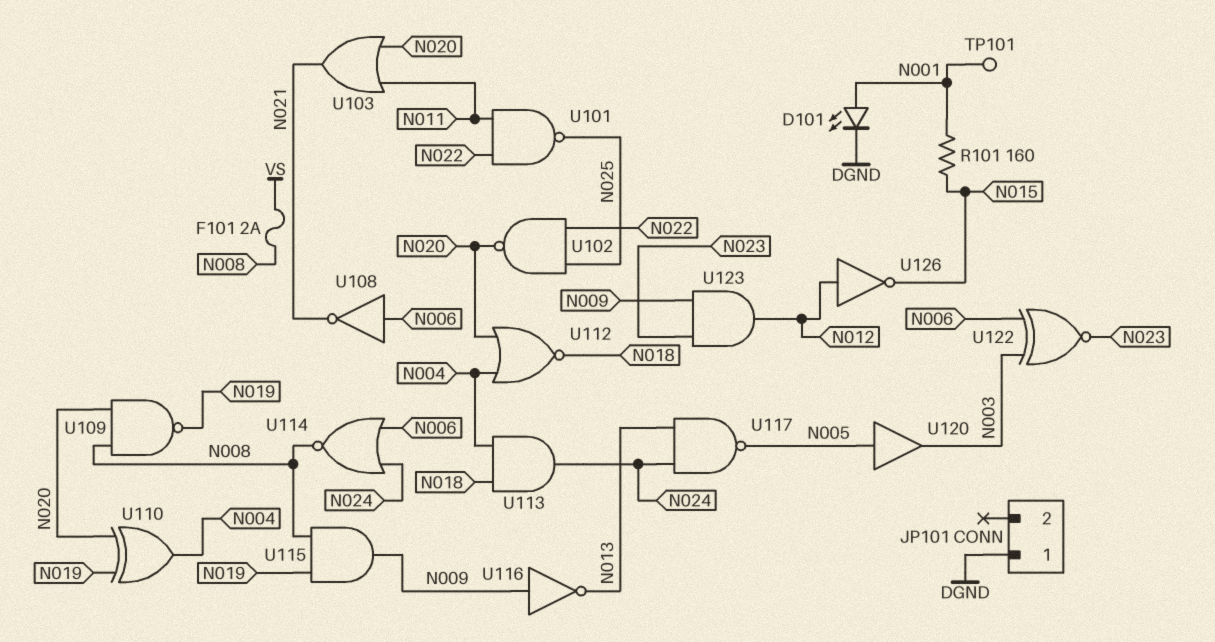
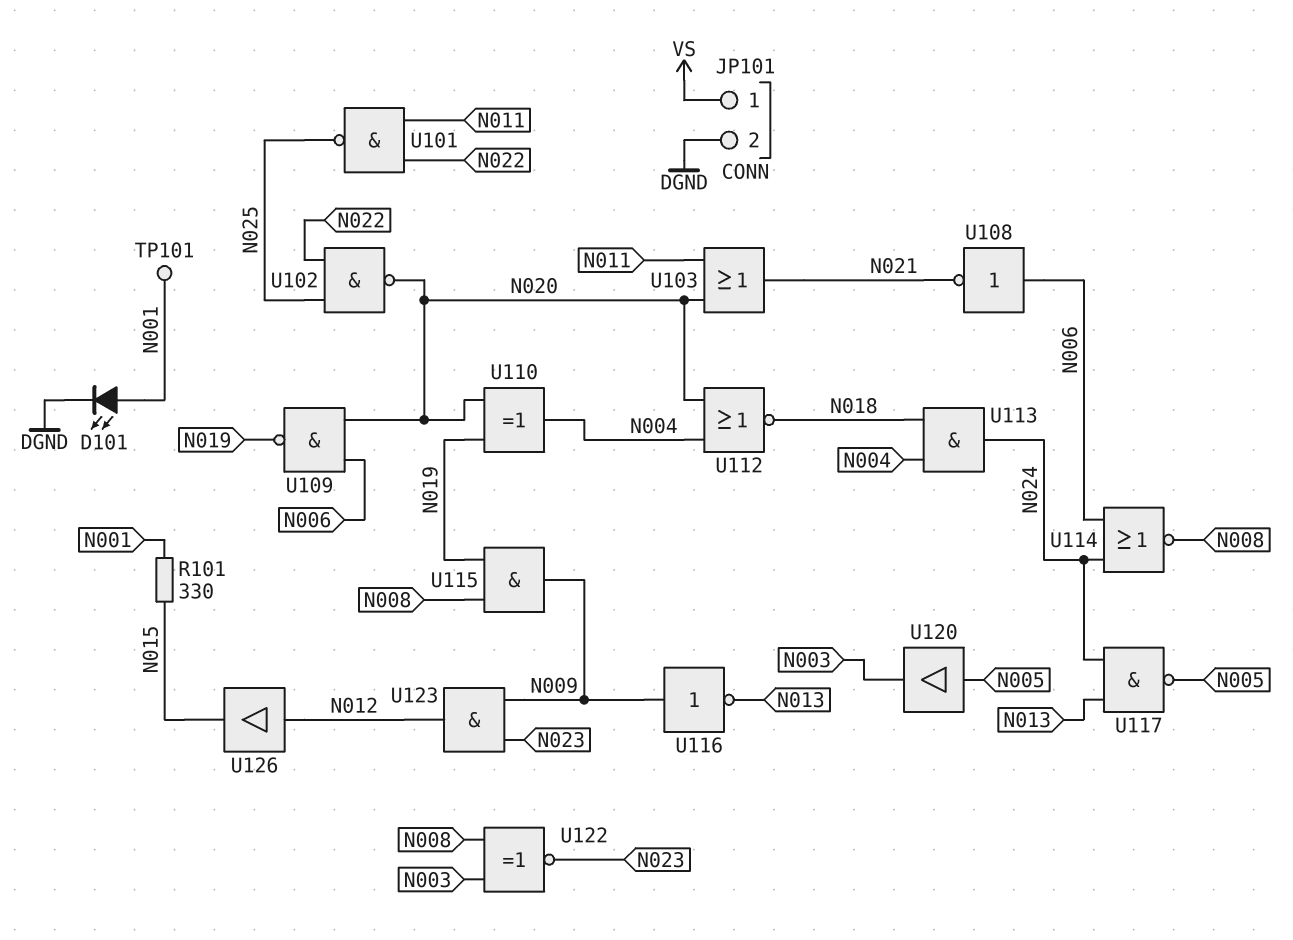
F101: 2A (N008, VS) -> none
JP101 pin 1: DGND -> VS
JP101 pin 2: none -> DGND
R101: 160 (N001, N015) -> 330 (N001, N015)
U109: NAND (in N008, in N020, out N019) -> NAND (in N006, in N020, out N019)
U122: XNOR (in N003, in N006, out N023) -> XNOR (in N003, in N008, out N023)
U126: NOT (in N012, out N015) -> buffer (in N012, out N015)

